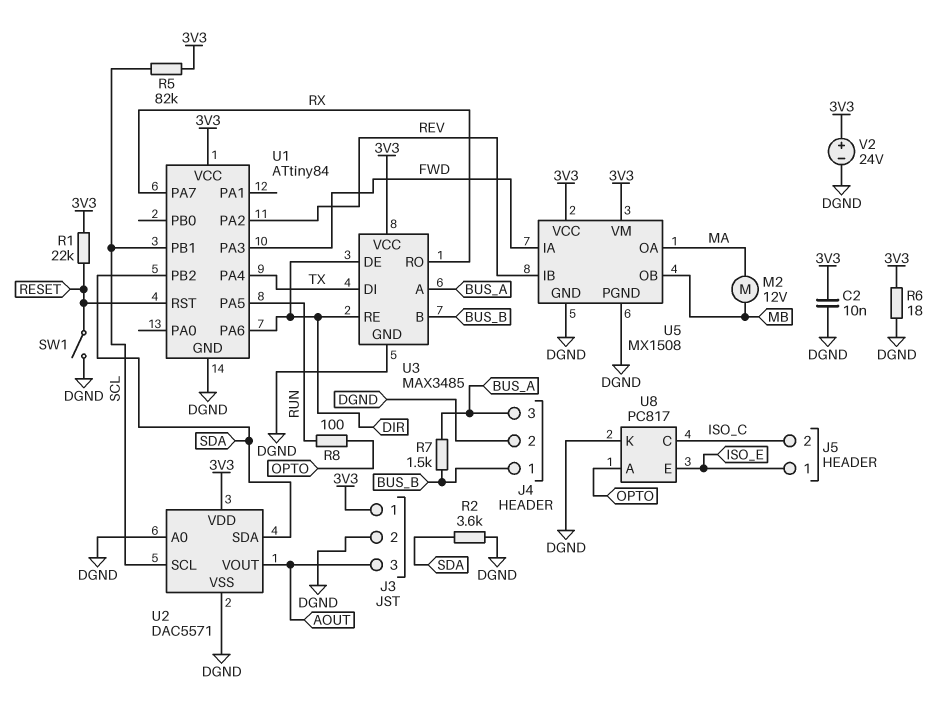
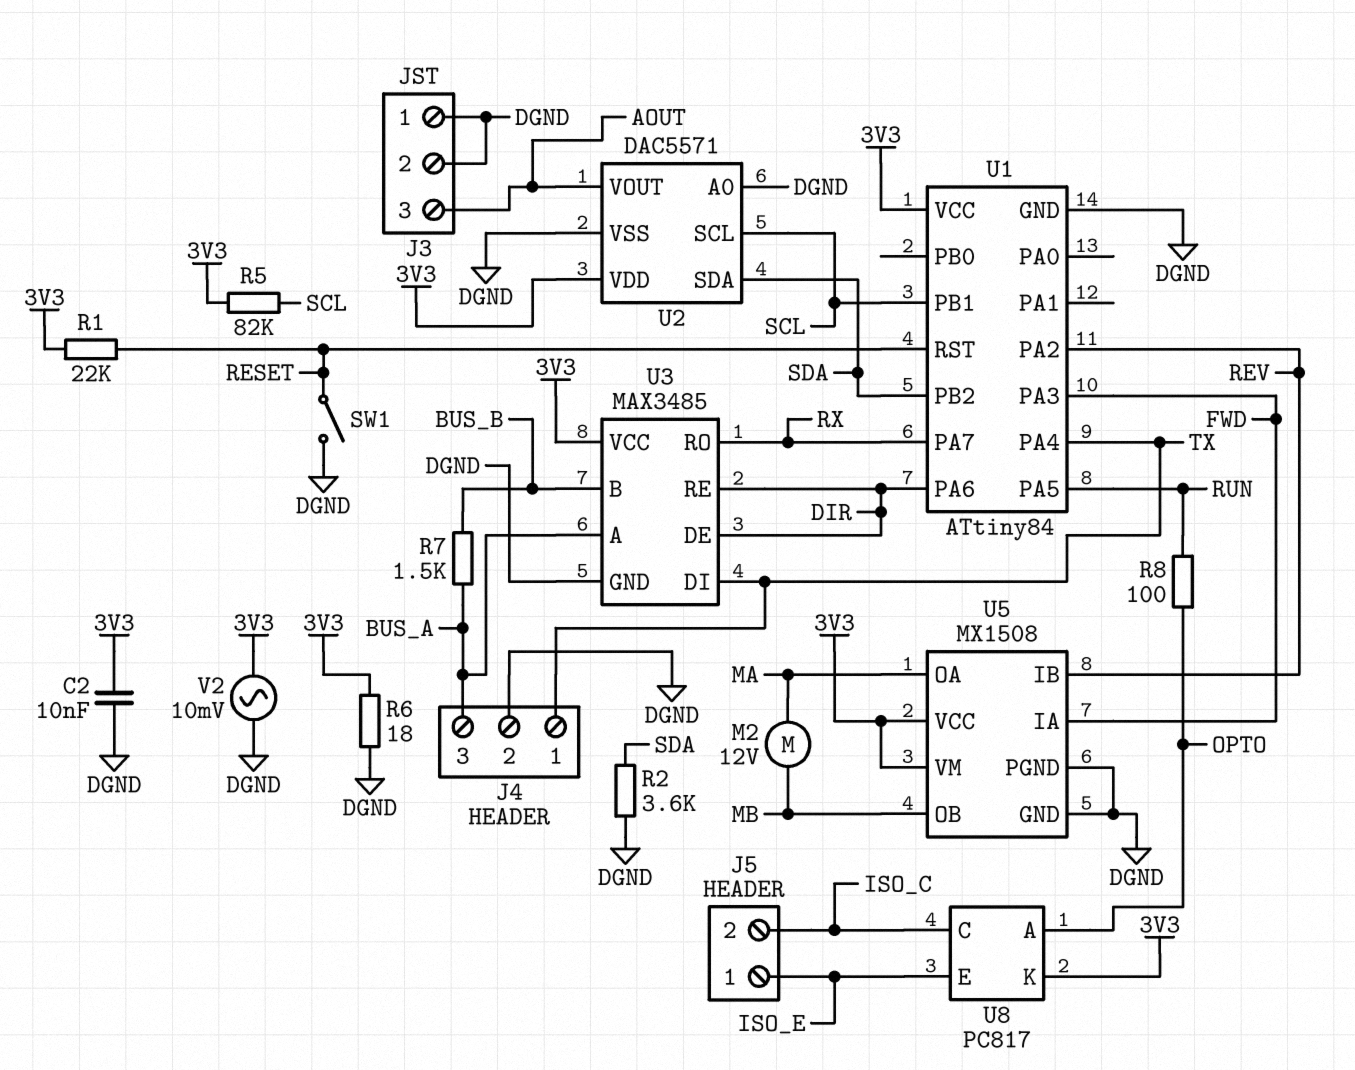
J3 pin 1: 3V3 -> DGND
J4 pin 1: BUS_B -> TX
U8 pin K: DGND -> 3V3
V2: 24V (plus 3V3, minus DGND) -> AC 10mV (3V3, DGND)

